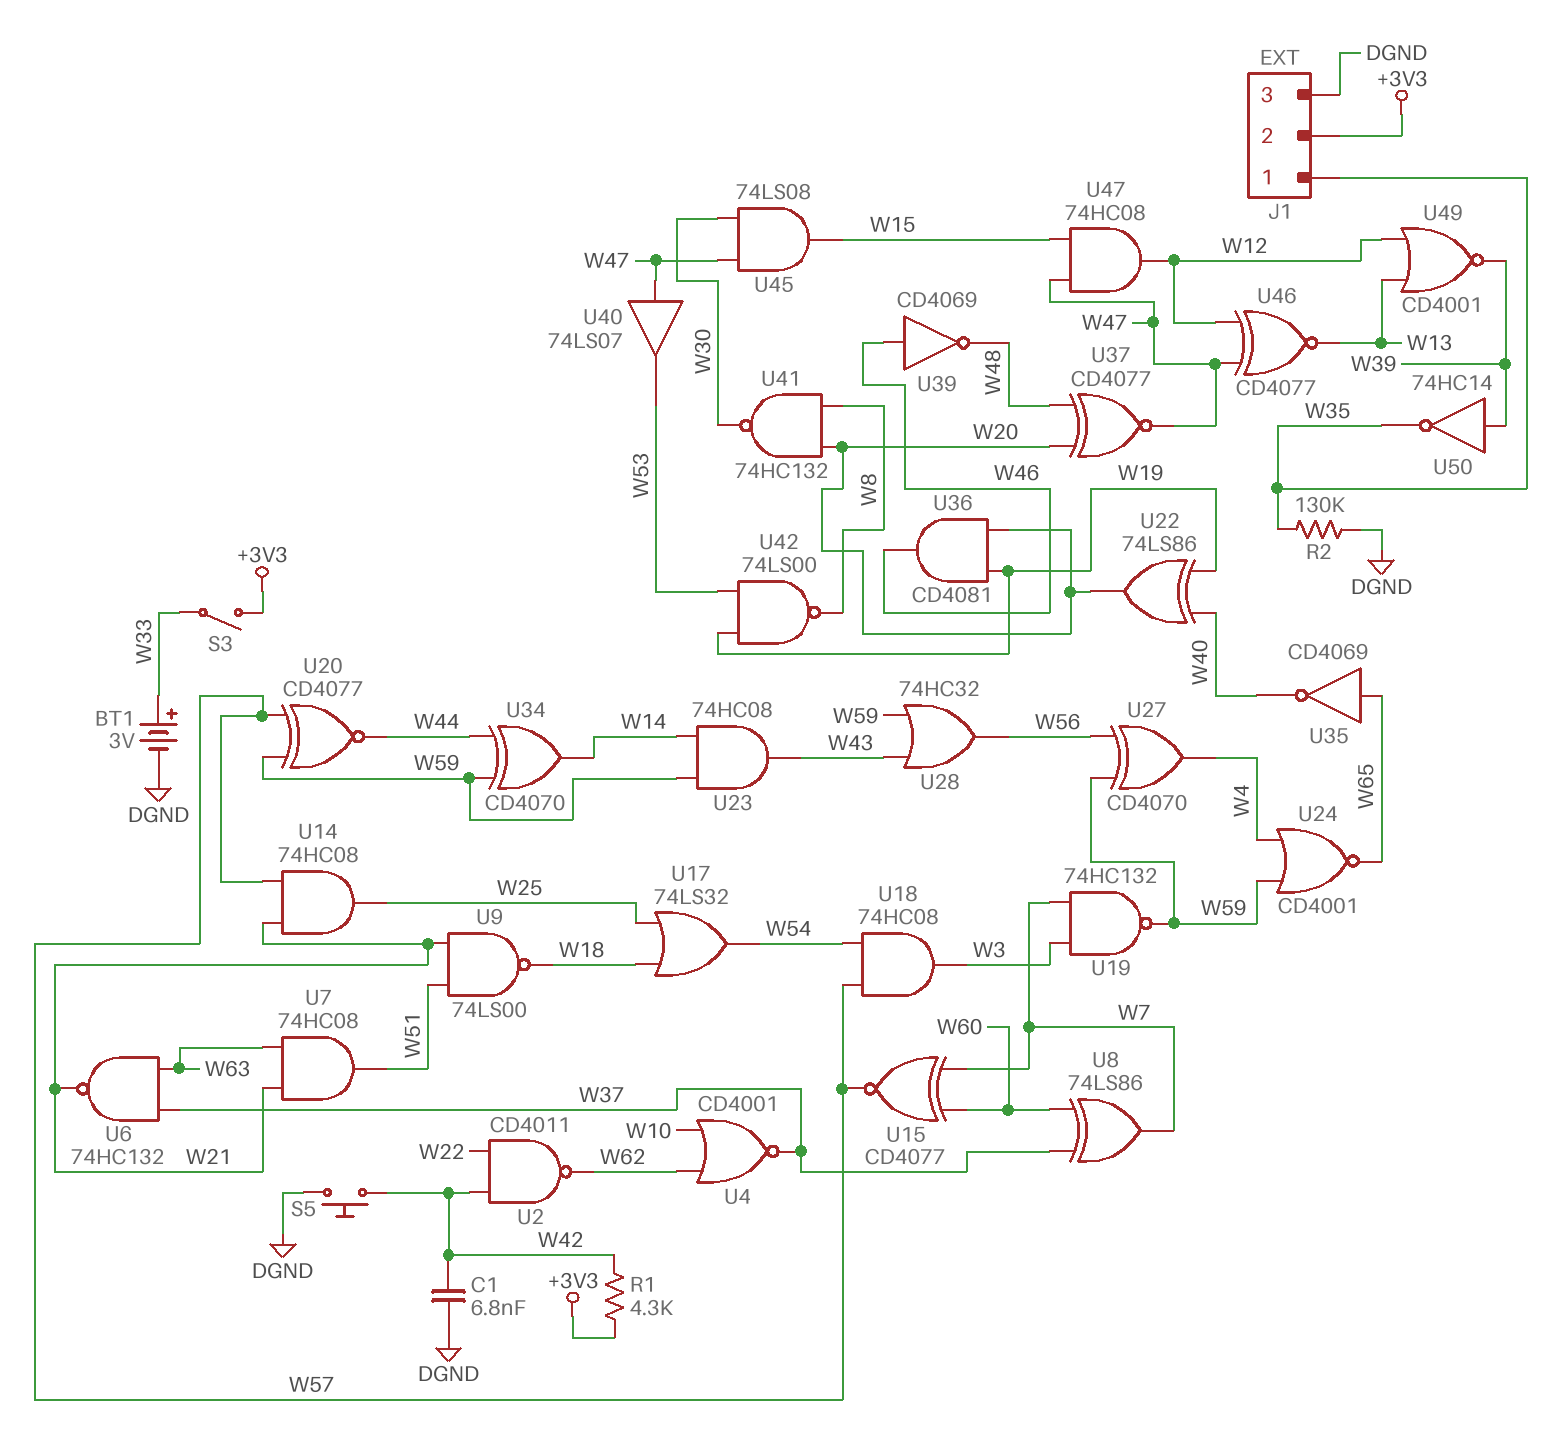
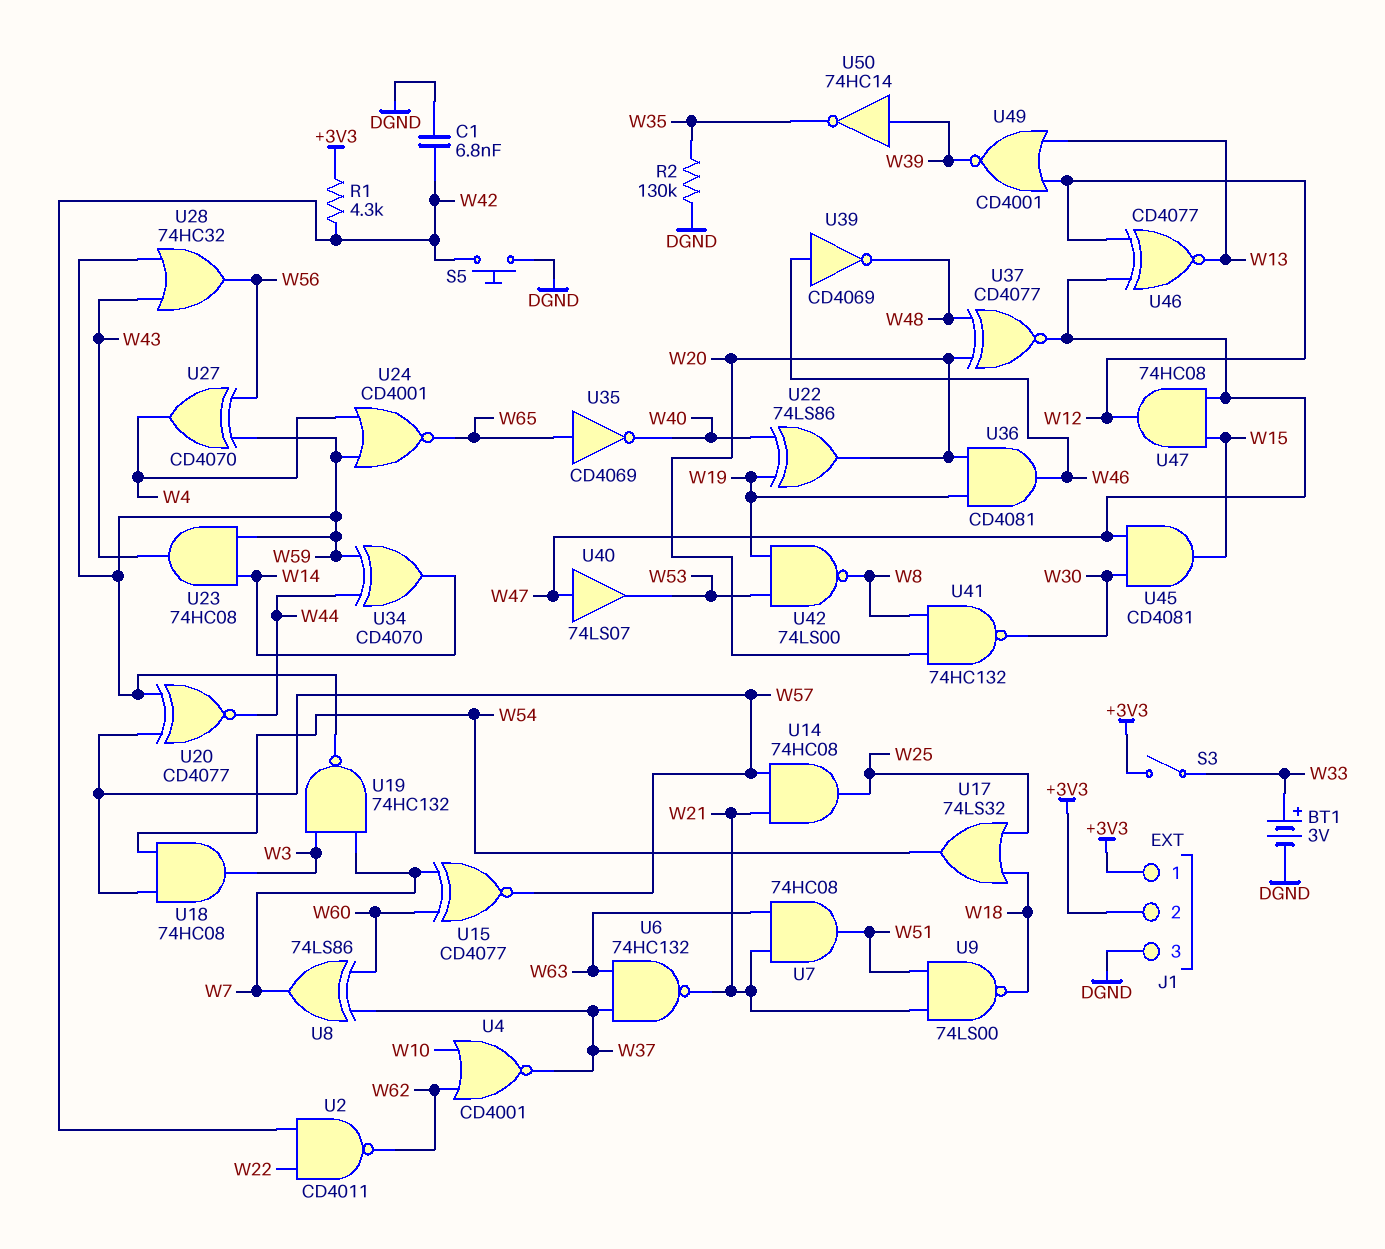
J1 pin 1: W35 -> +3V3
U45: AND 74LS08 (in W30, in W47, out W15) -> AND CD4081 (in W30, in W47, out W15)

